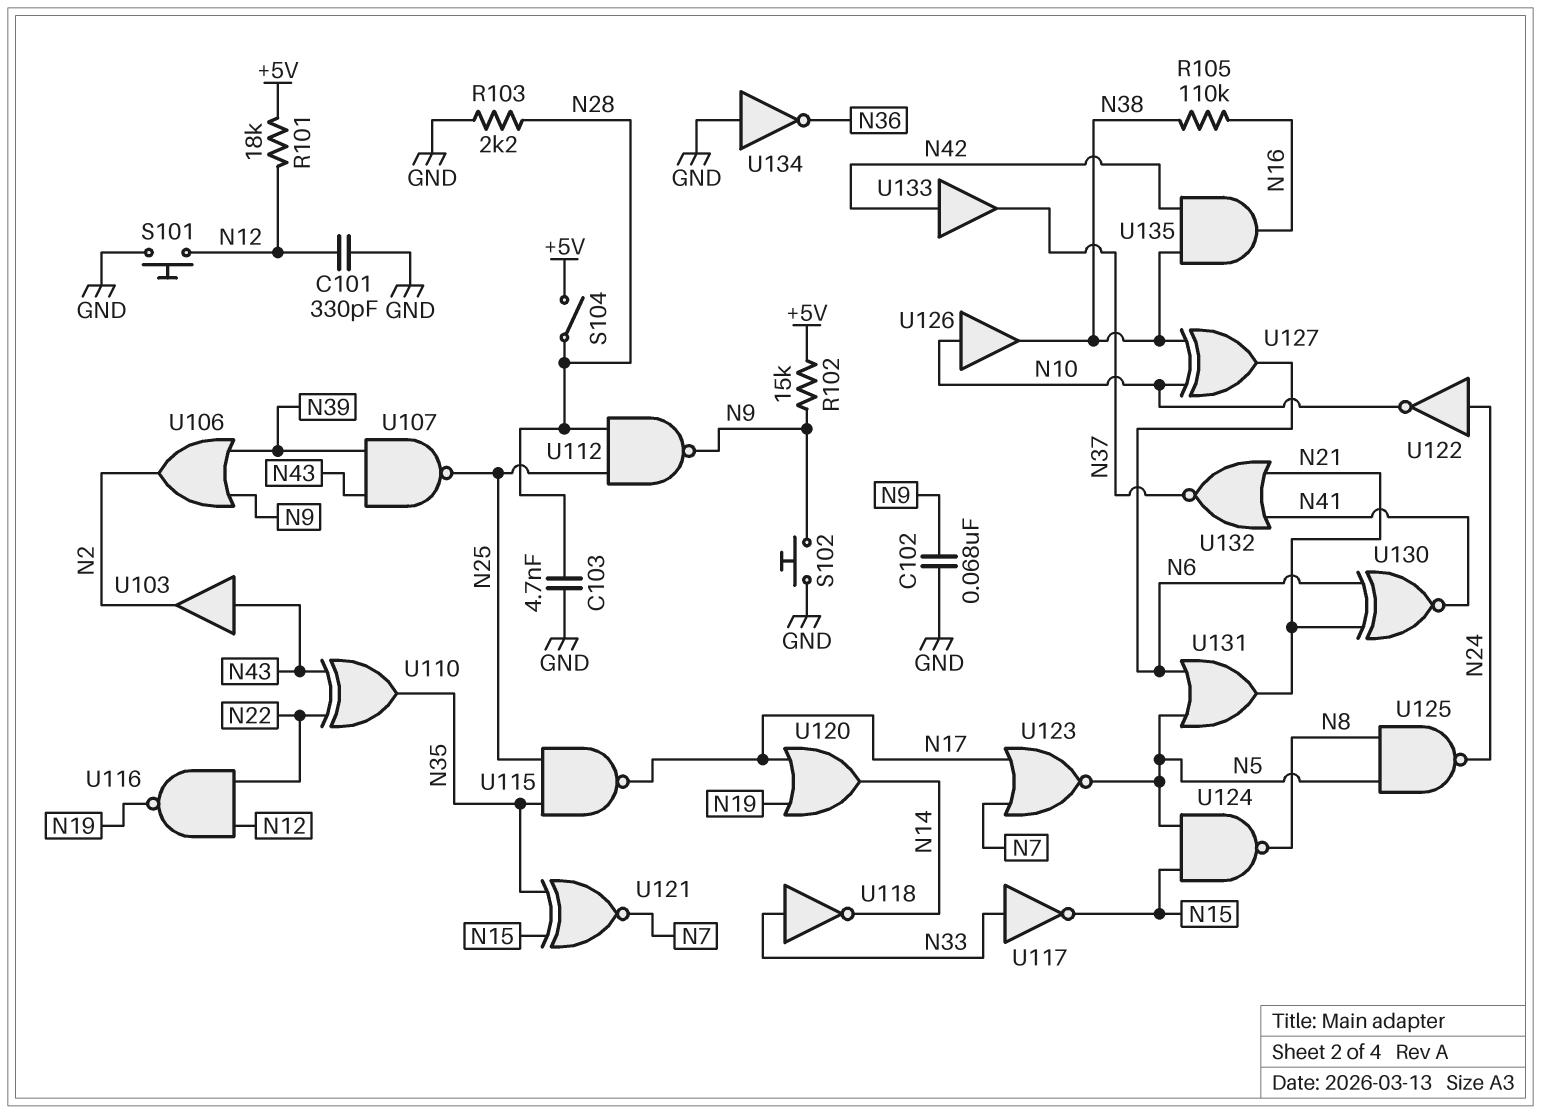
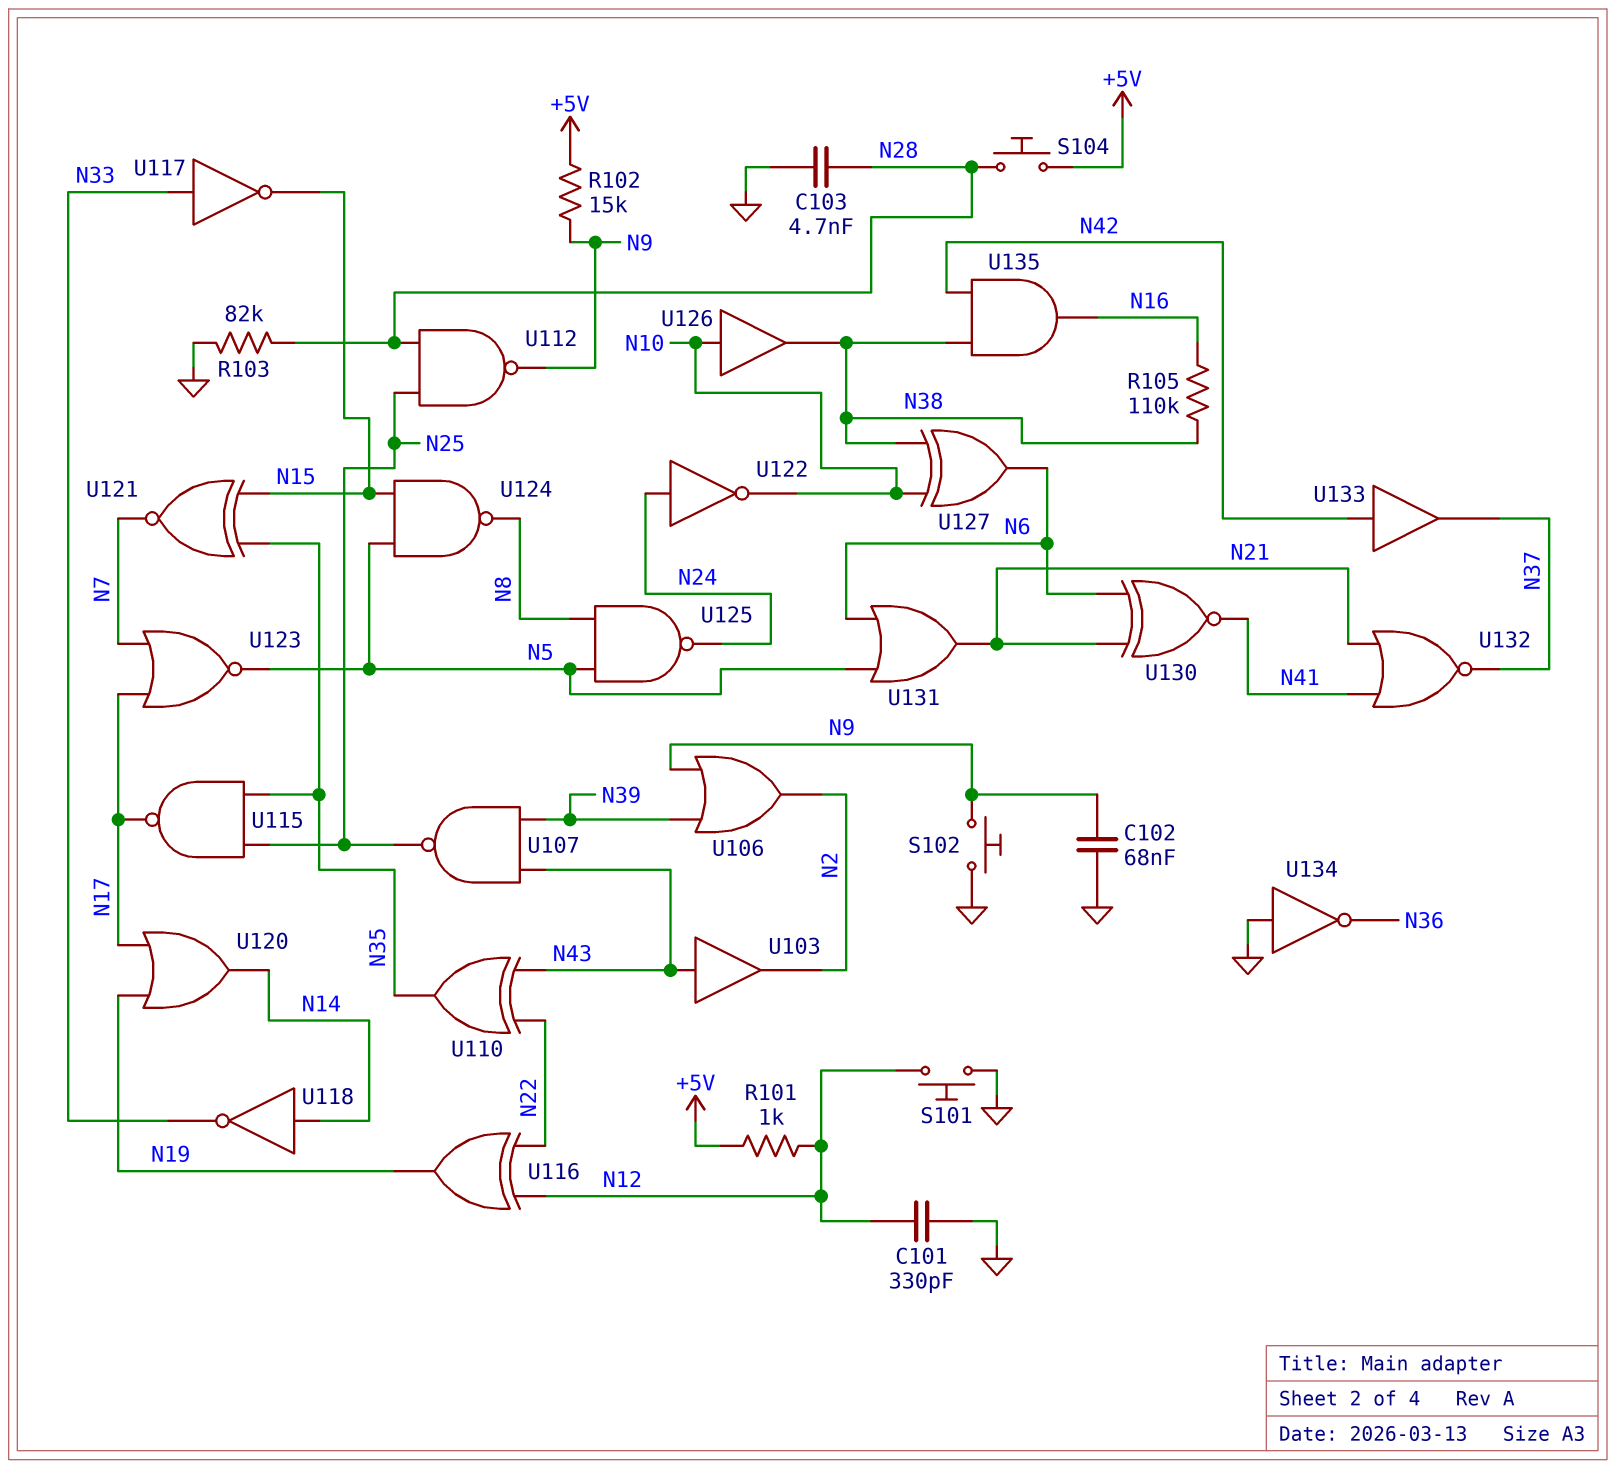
R101: 18k (+5V, N12) -> 1k (+5V, N12)
R103: 2.2k (GND, N28) -> 82k (GND, N28)
S104: switch (+5V, N28) -> button (+5V, N28)
U116: NAND (in N12, in N22, out N19) -> XOR (in N12, in N22, out N19)
U118: NOT (in N33, out N14) -> NOT (in N14, out N33)

